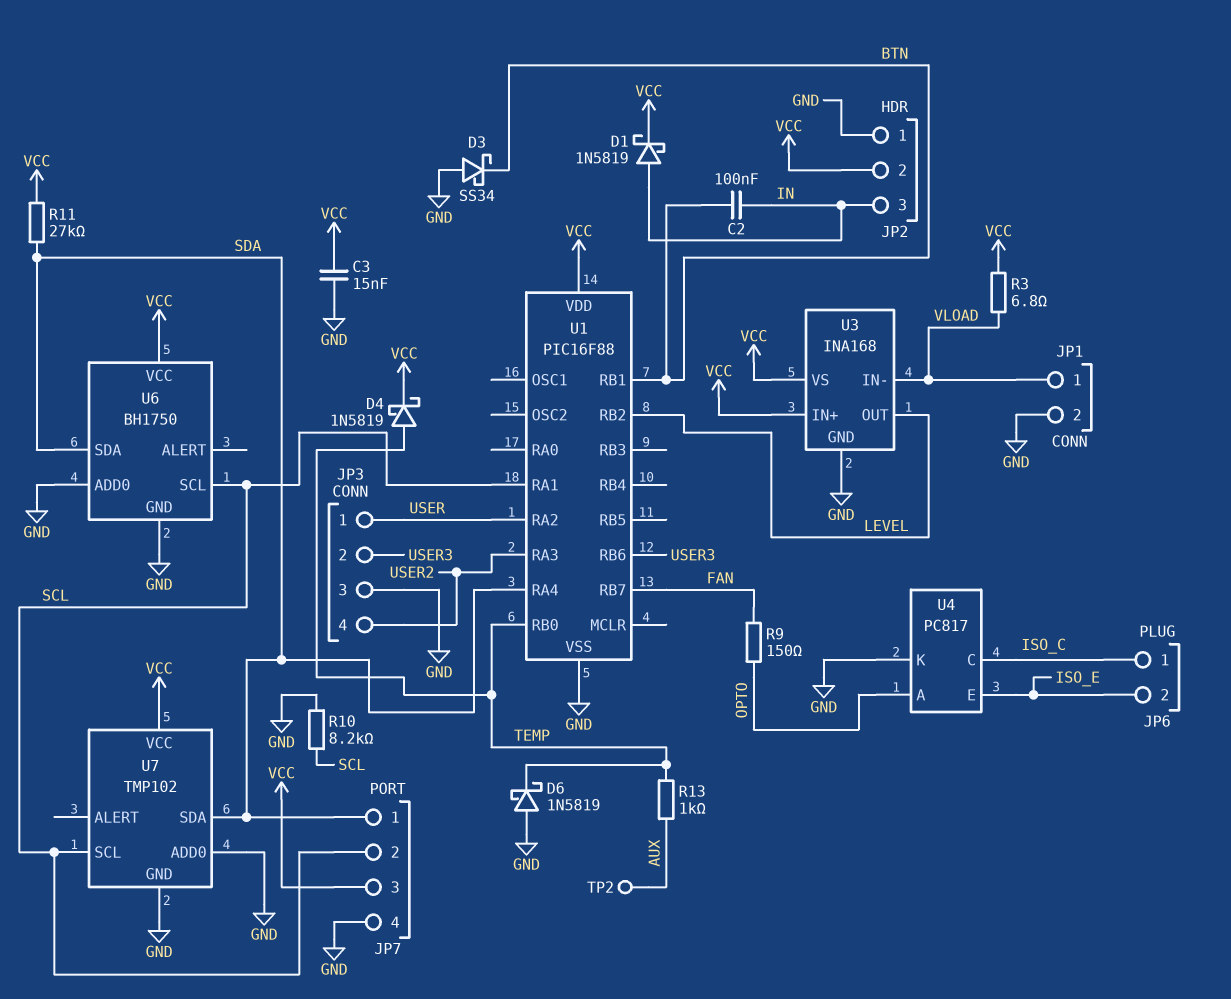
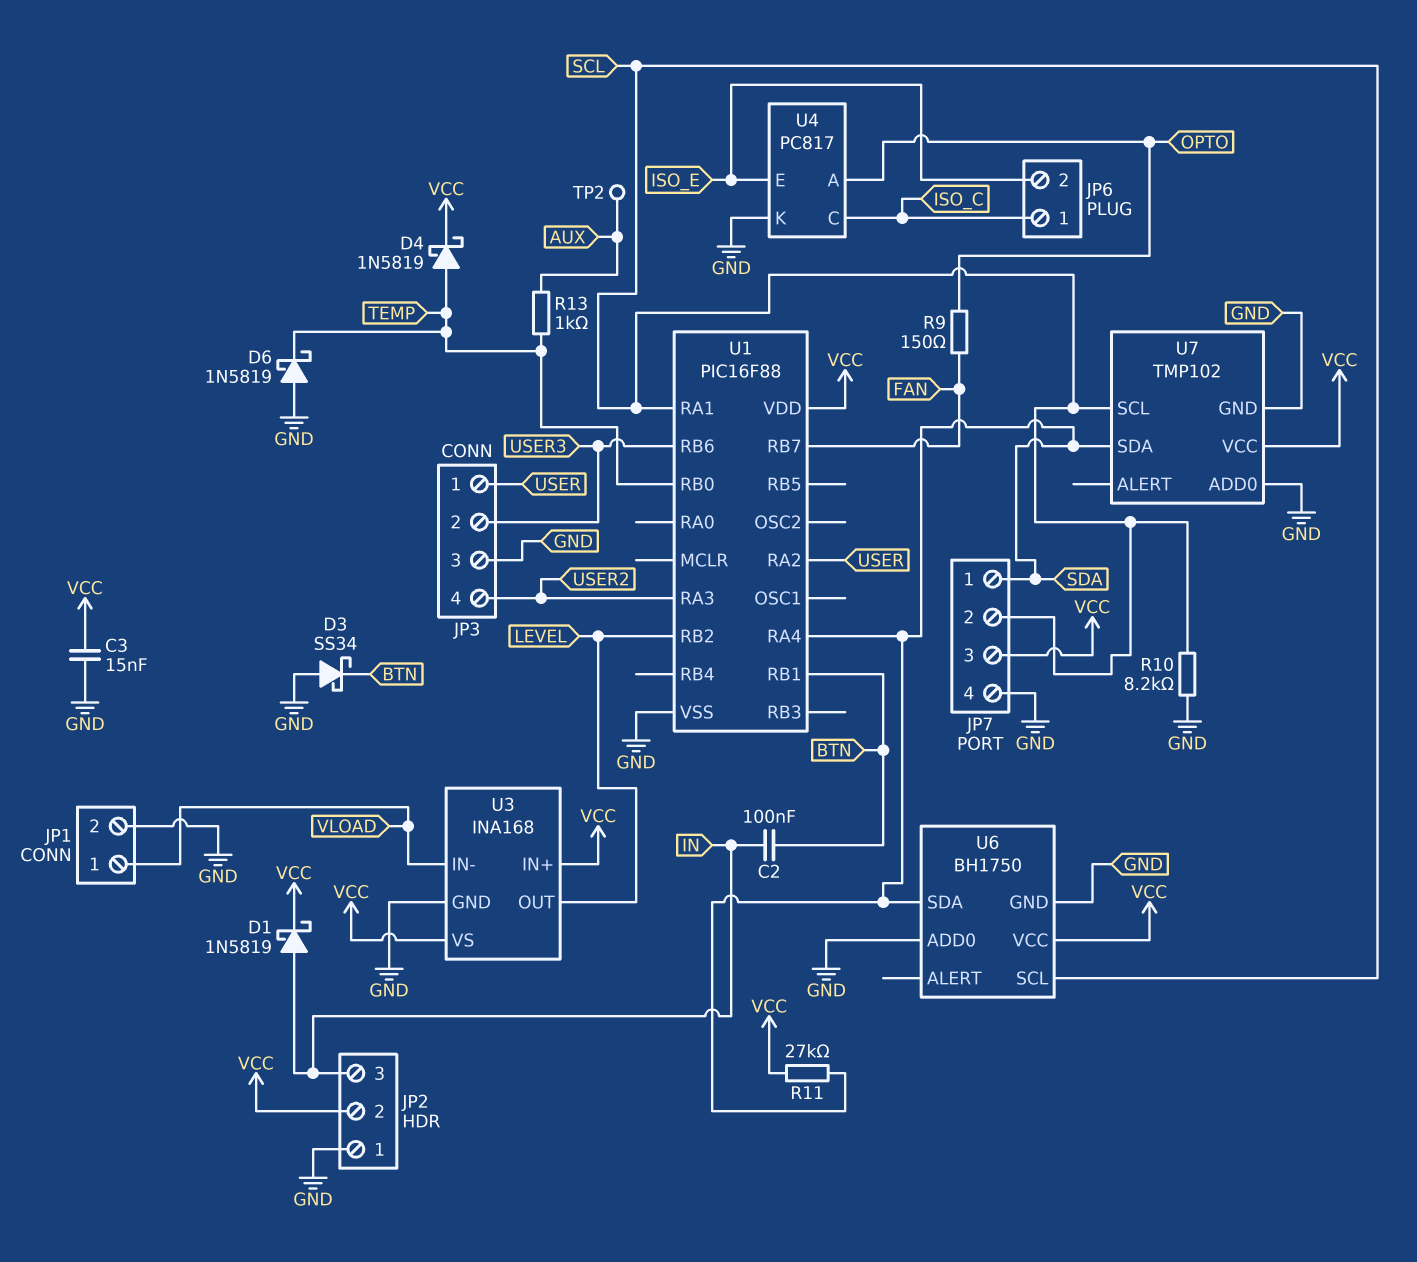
R3: 6.8 (VCC, VLOAD) -> none

